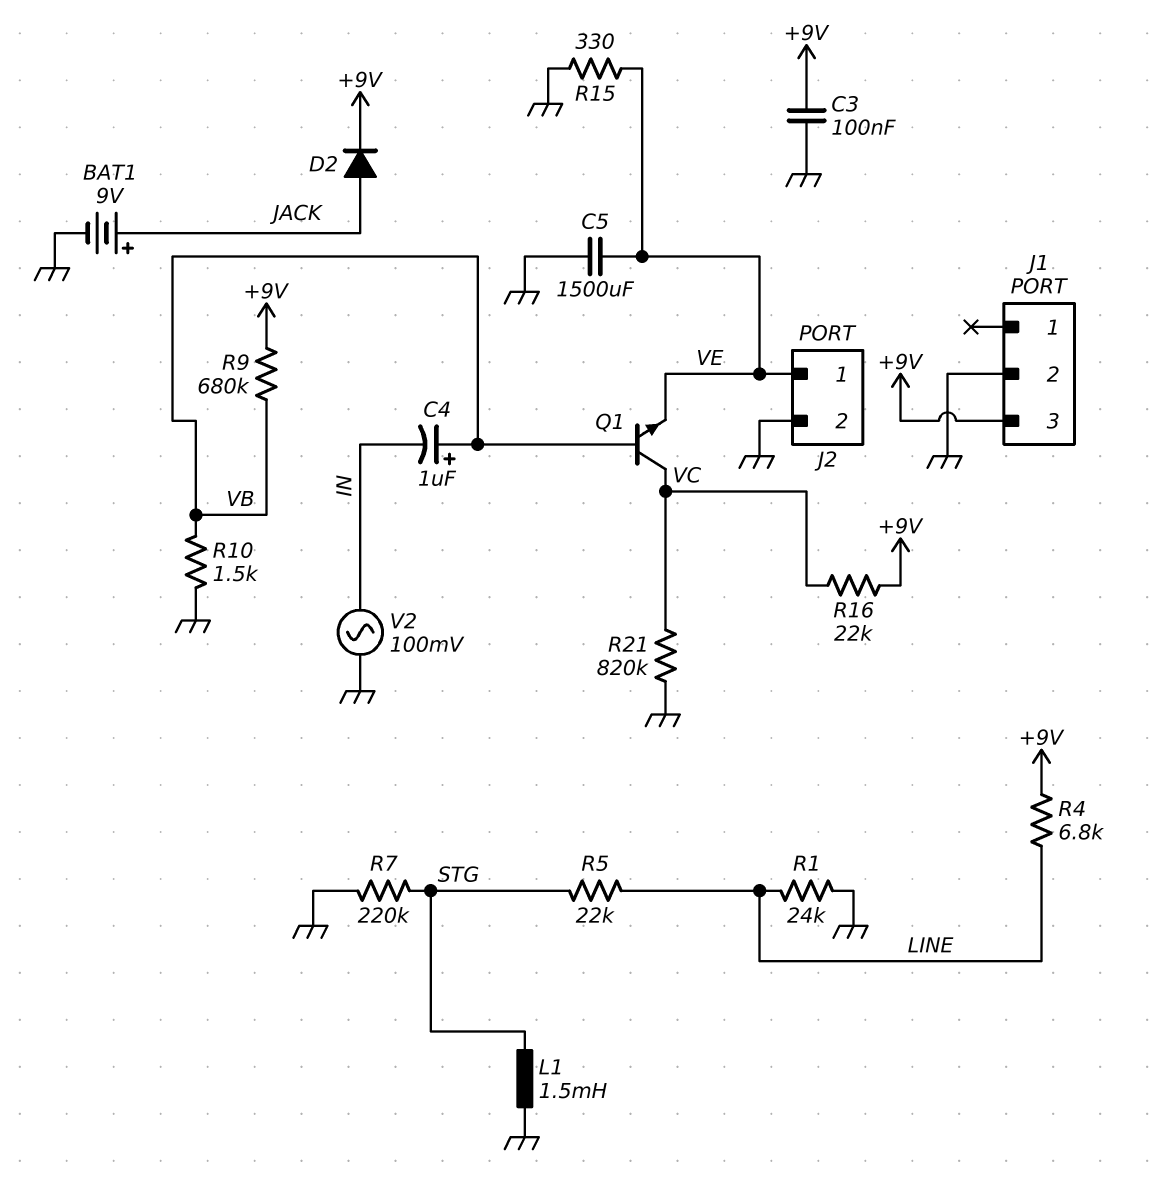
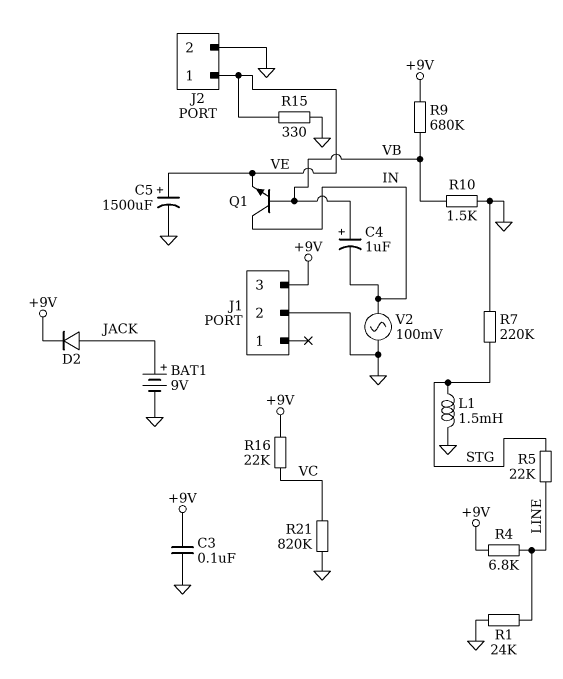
C5: 1500uF (GND, VE) -> 1500uF (plus VE, minus GND)
Q1: NPN (B VB, C VC, E VE) -> NPN (B VB, C IN, E VE)

